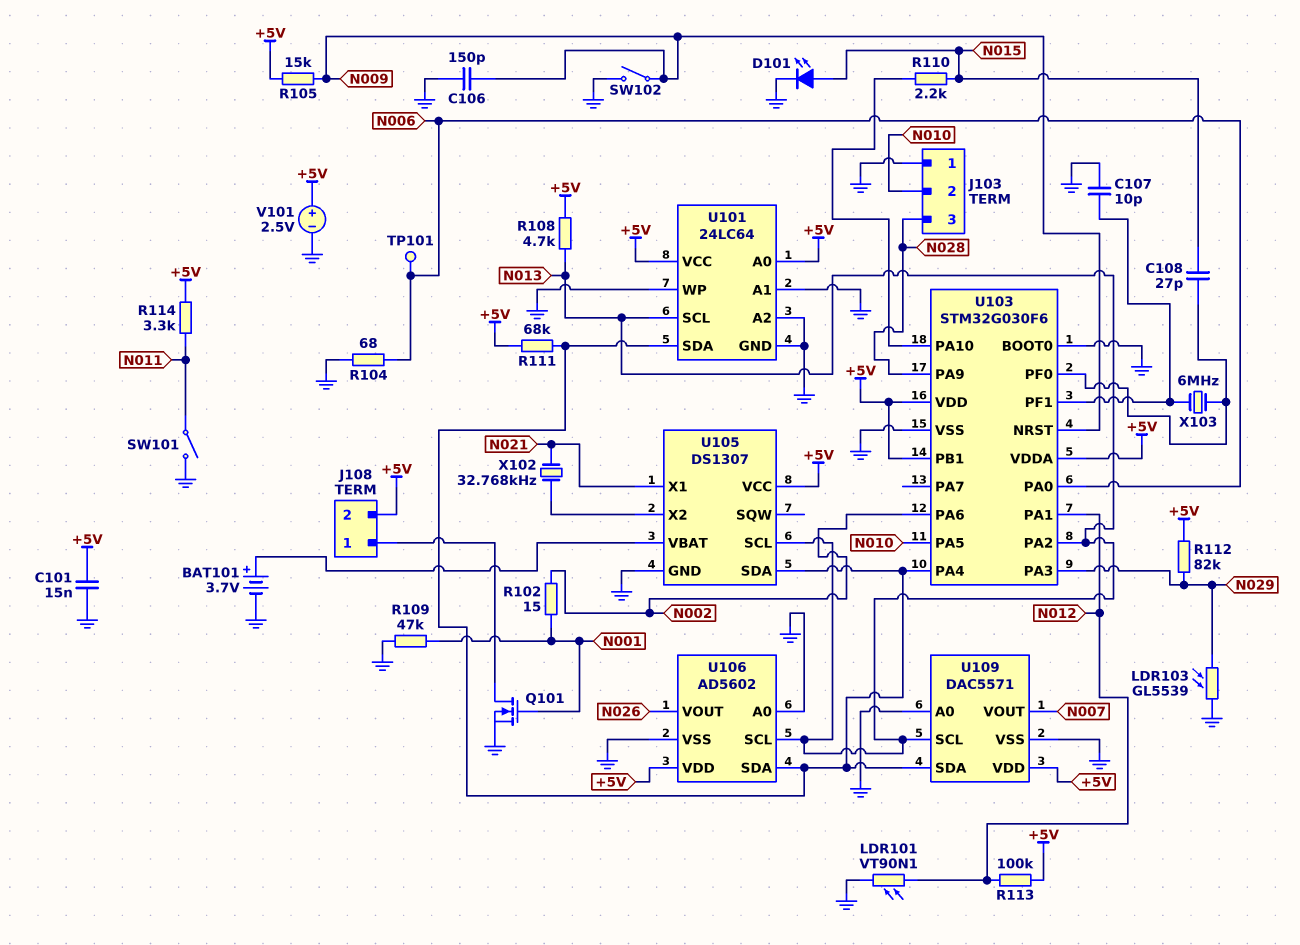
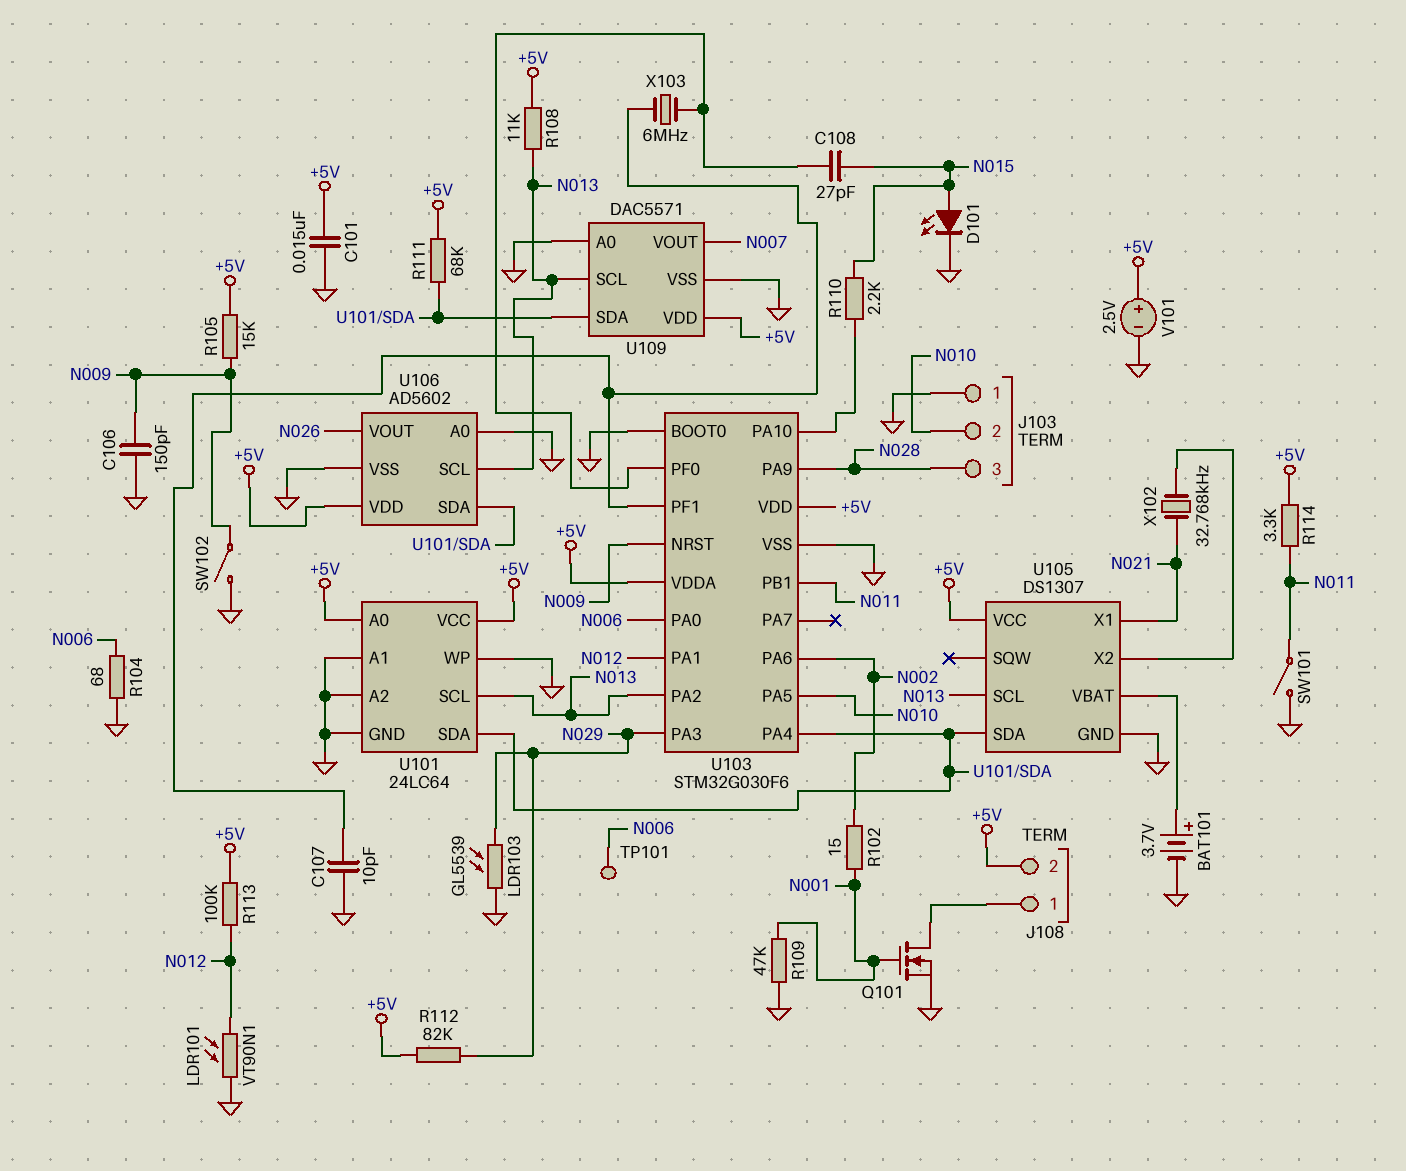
R108: 4.7k (+5V, N013) -> 11k (+5V, N013)
U103 pin PB1: +5V -> N011

